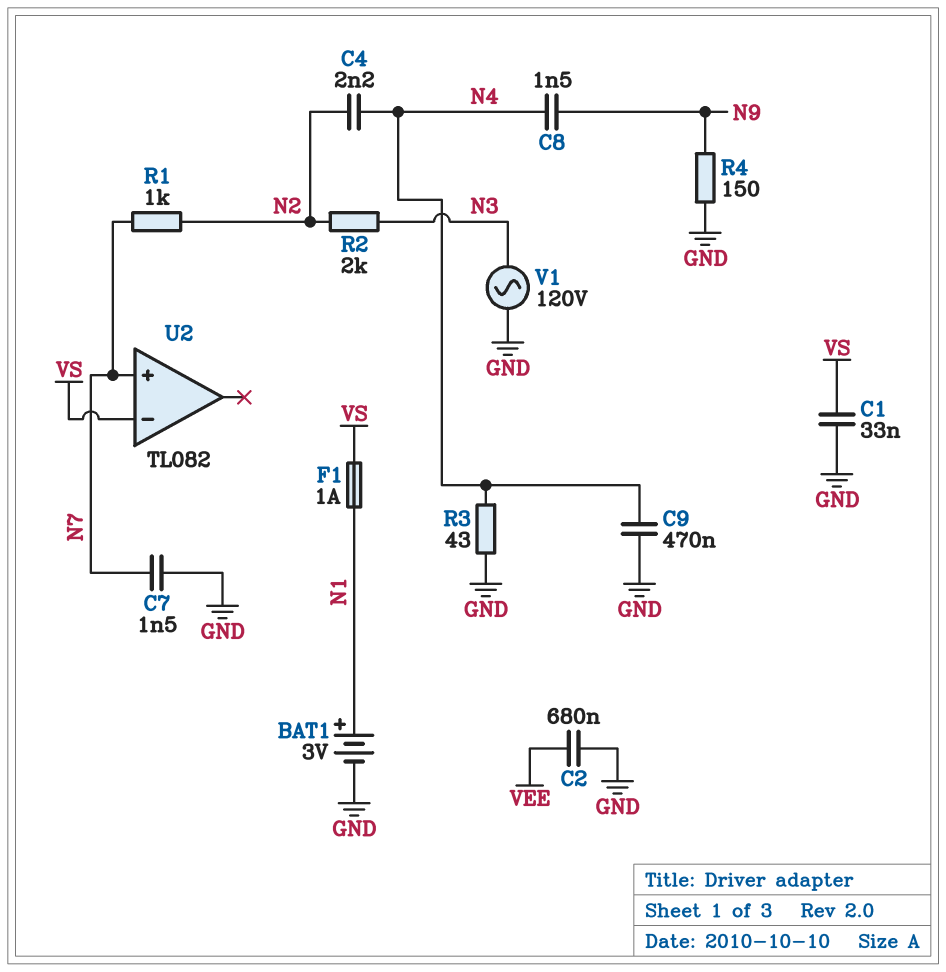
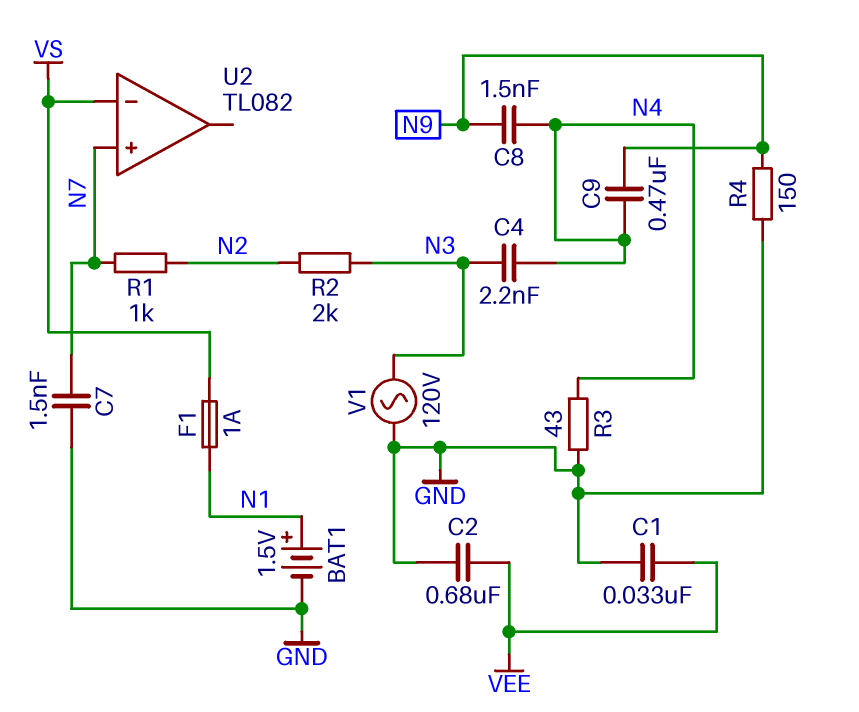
BAT1: 3V (plus N1, minus GND) -> 1.5V (plus N1, minus GND)
C1: 33nF (GND, VS) -> 33nF (GND, VEE)
C4: 2.2nF (N2, N4) -> 2.2nF (N3, N4)
C9: 470nF (GND, N4) -> 470nF (N4, N9)

